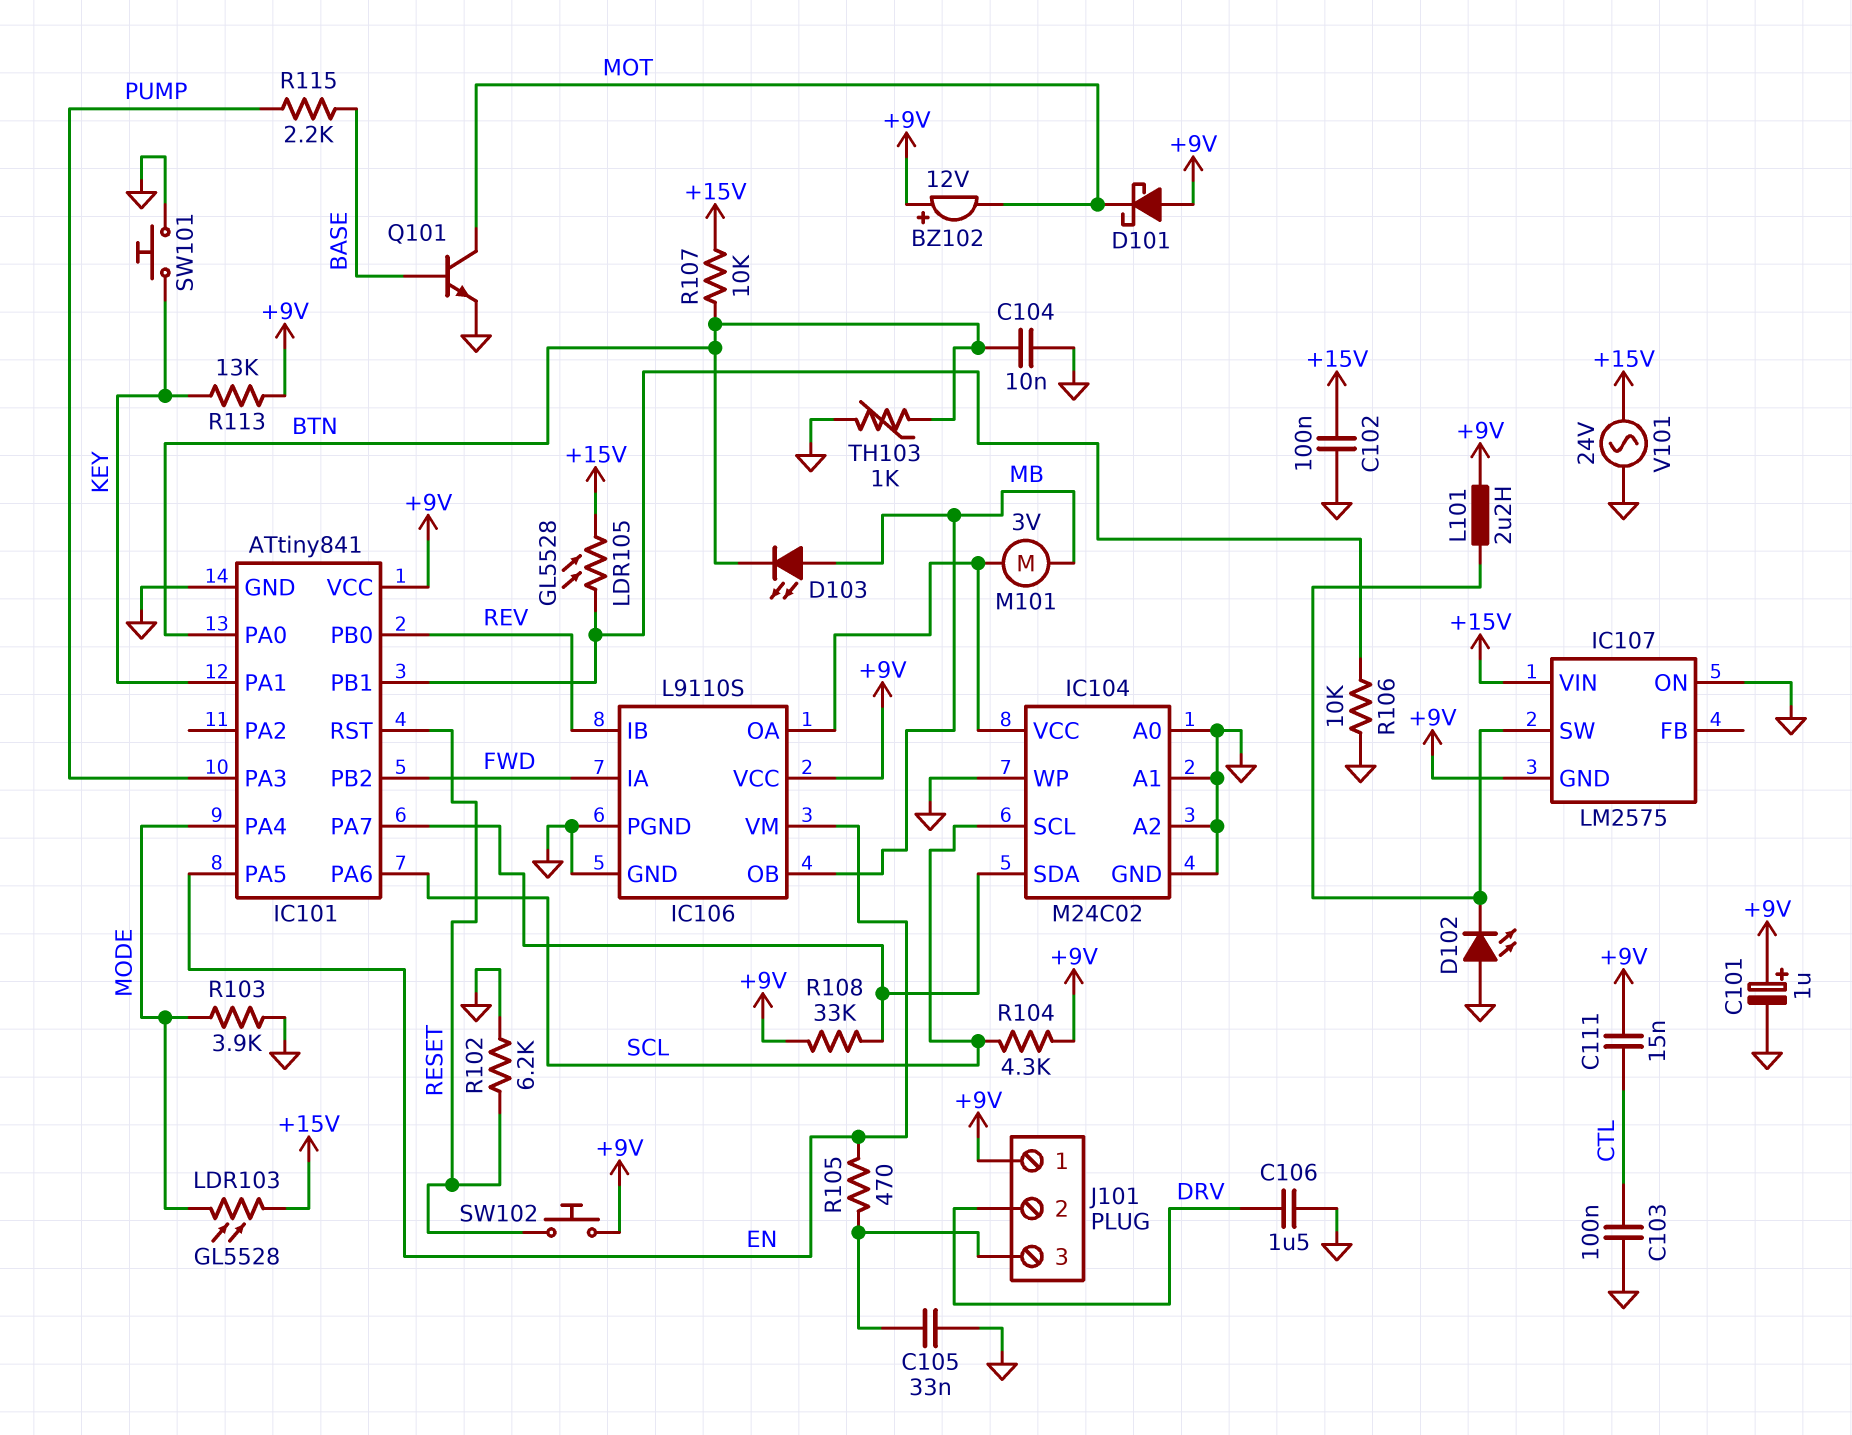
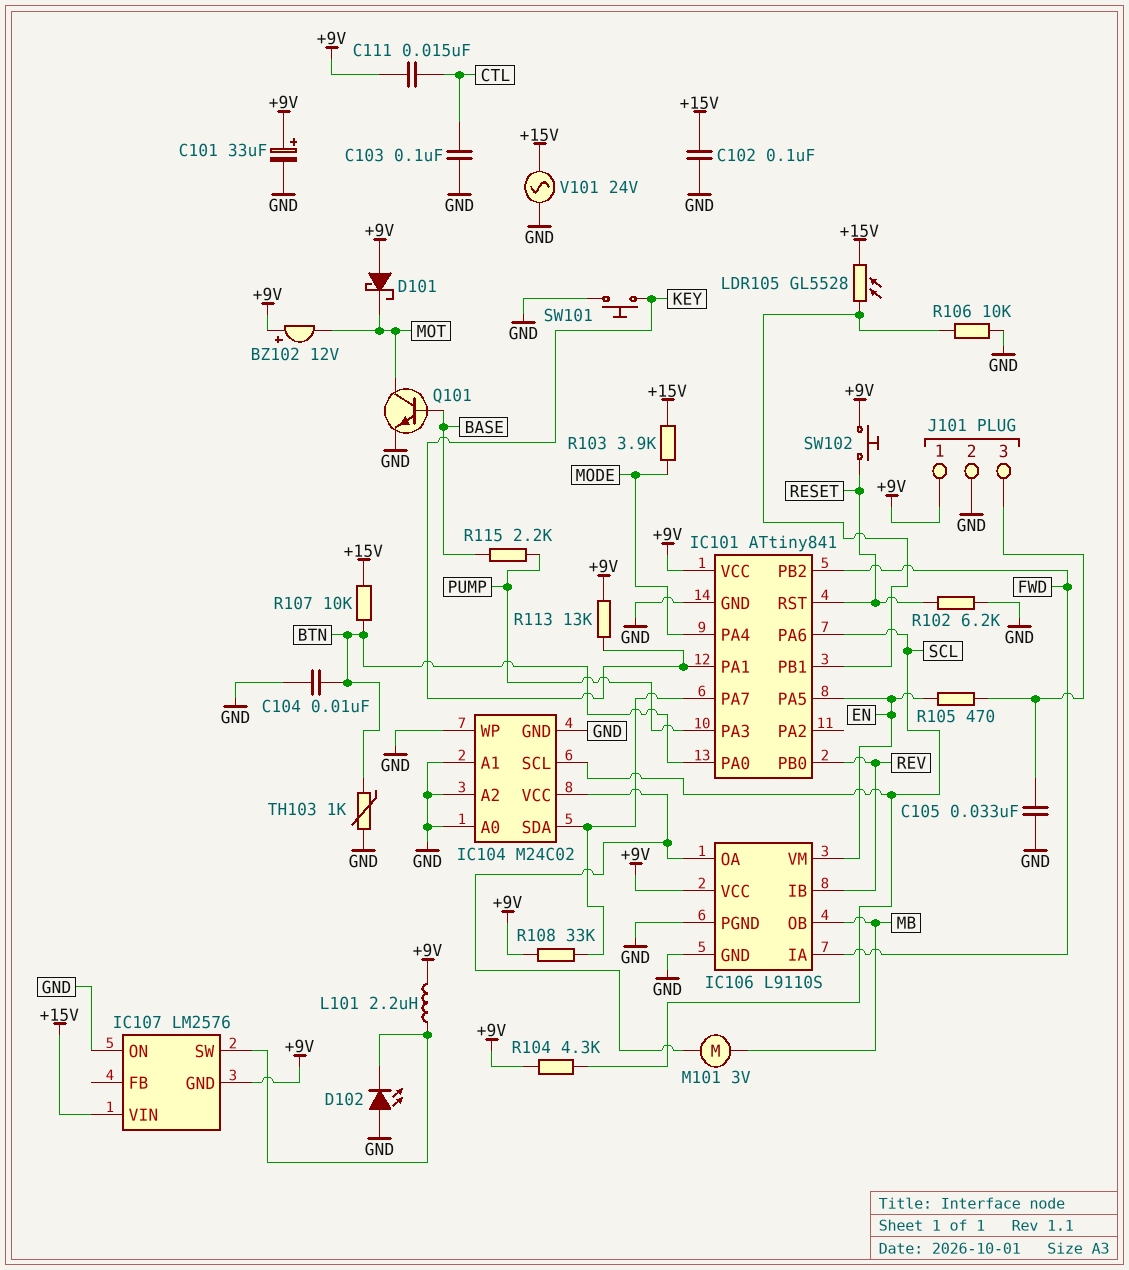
C101: 1uF (plus +9V, minus GND) -> 33uF (plus +9V, minus GND)
C106: 1.5uF (DRV, GND) -> none
D103: LED (A MB, K BTN) -> none
IC107: LM2575 -> LM2576
J101 pin 2: DRV -> GND
LDR103: GL5528 (+15V, MODE) -> none
R103: 3.9k (GND, MODE) -> 3.9k (+15V, MODE)

